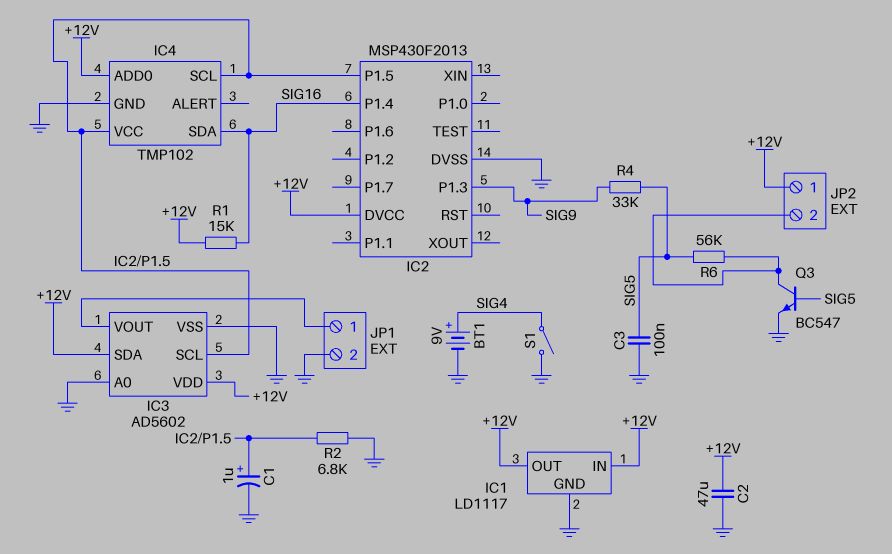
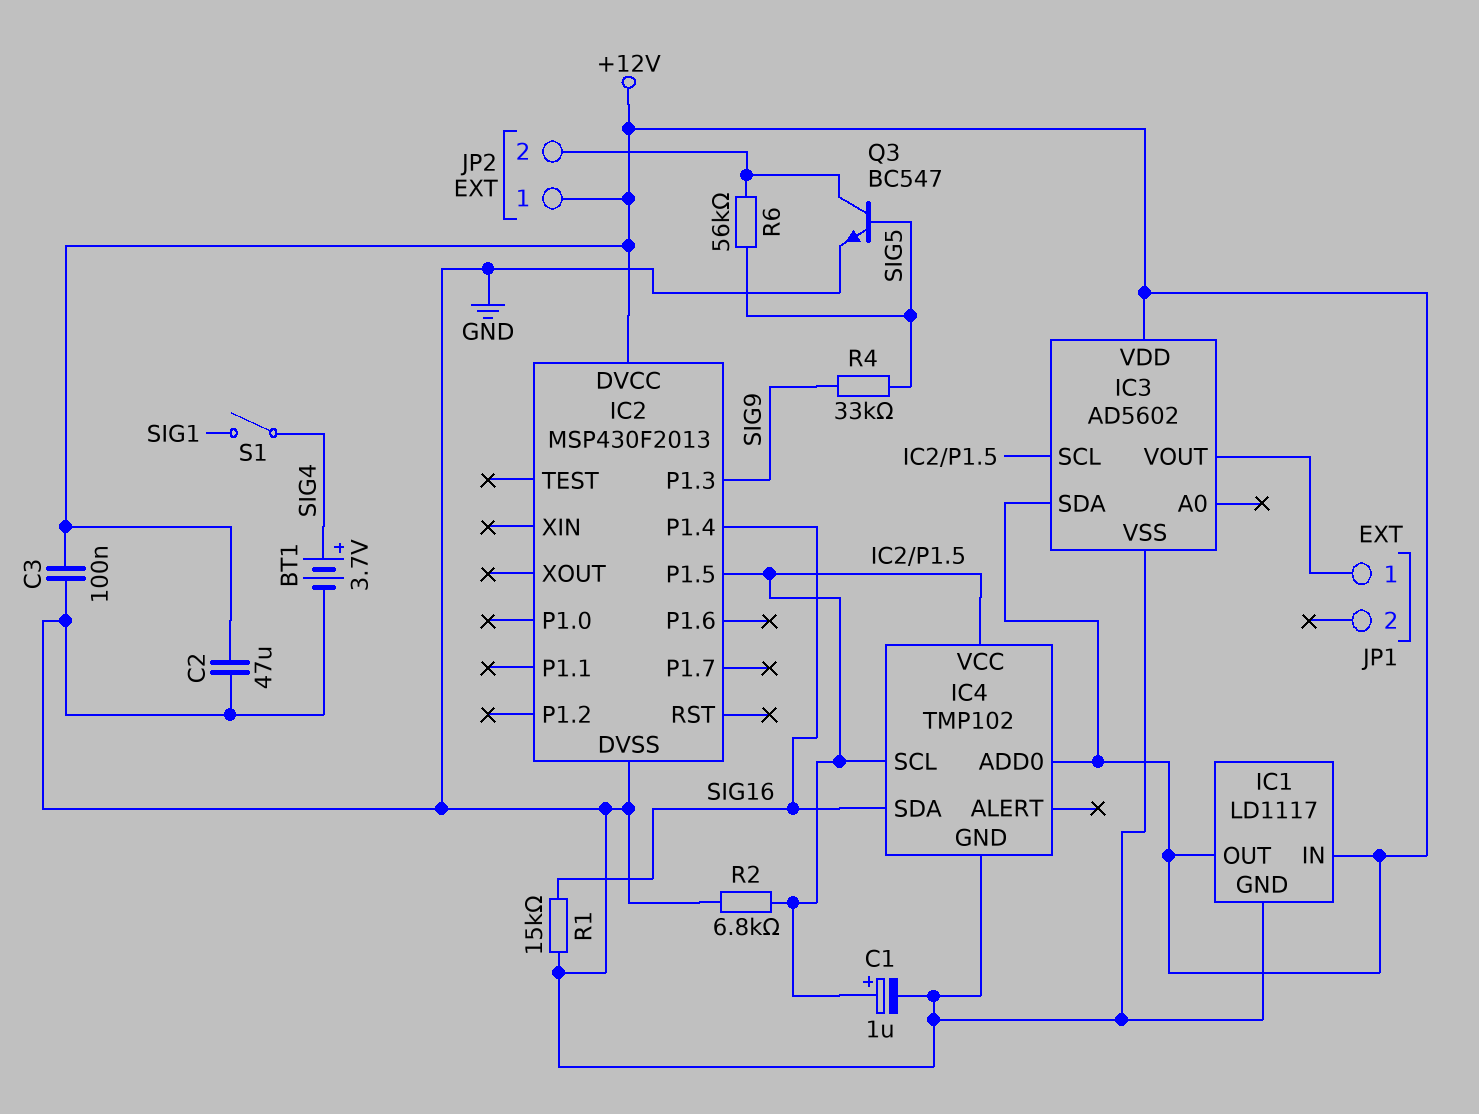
BT1: 9V (plus SIG4, minus GND) -> 3.7V (plus SIG4, minus GND)
C3: 100nF (GND, SIG5) -> 100nF (+12V, GND)
IC3 pin A0: GND -> none
JP1 pin 2: GND -> none
R1: 15k (+12V, SIG16) -> 15k (GND, SIG16)
S1: switch (GND, SIG4) -> switch (SIG1, SIG4)

